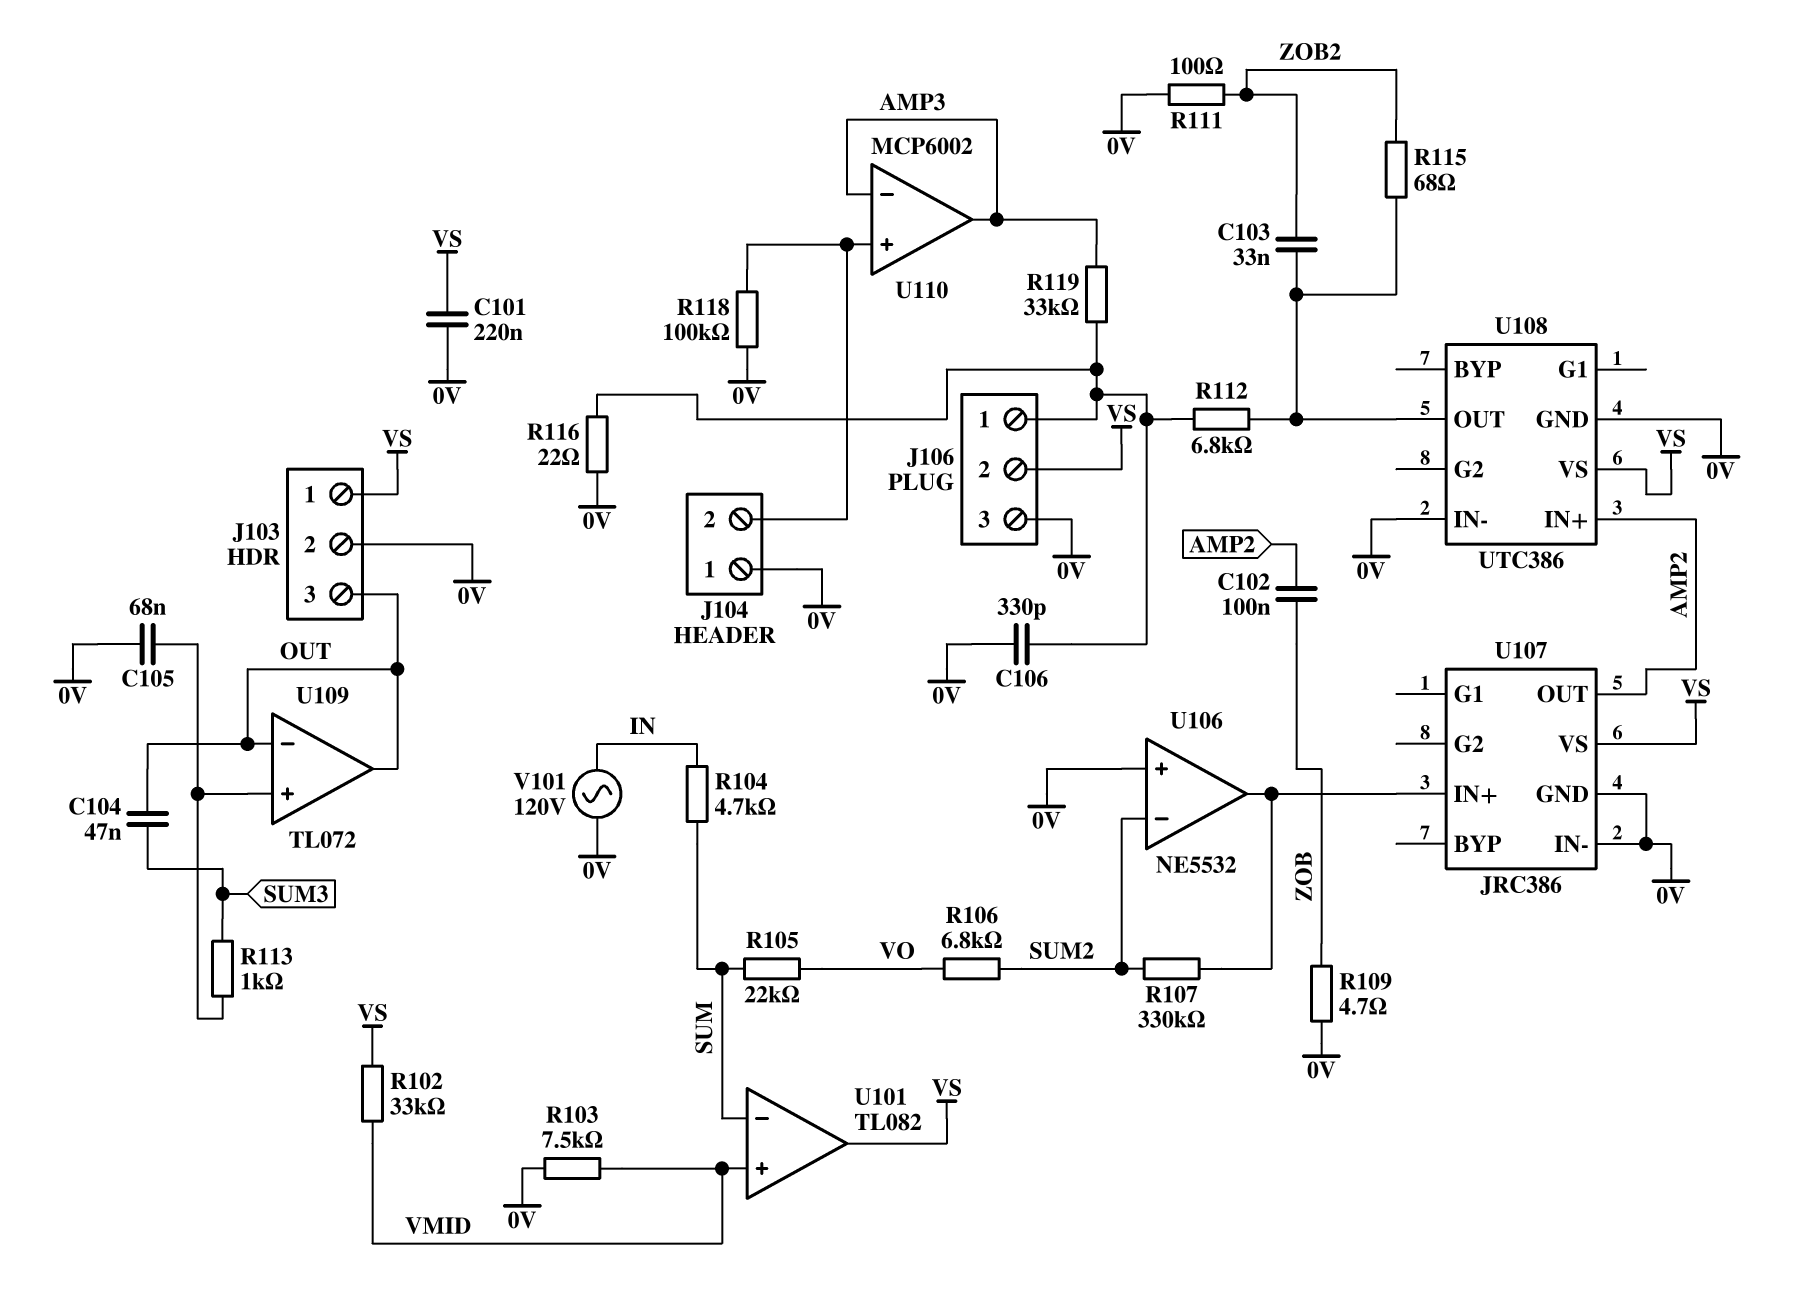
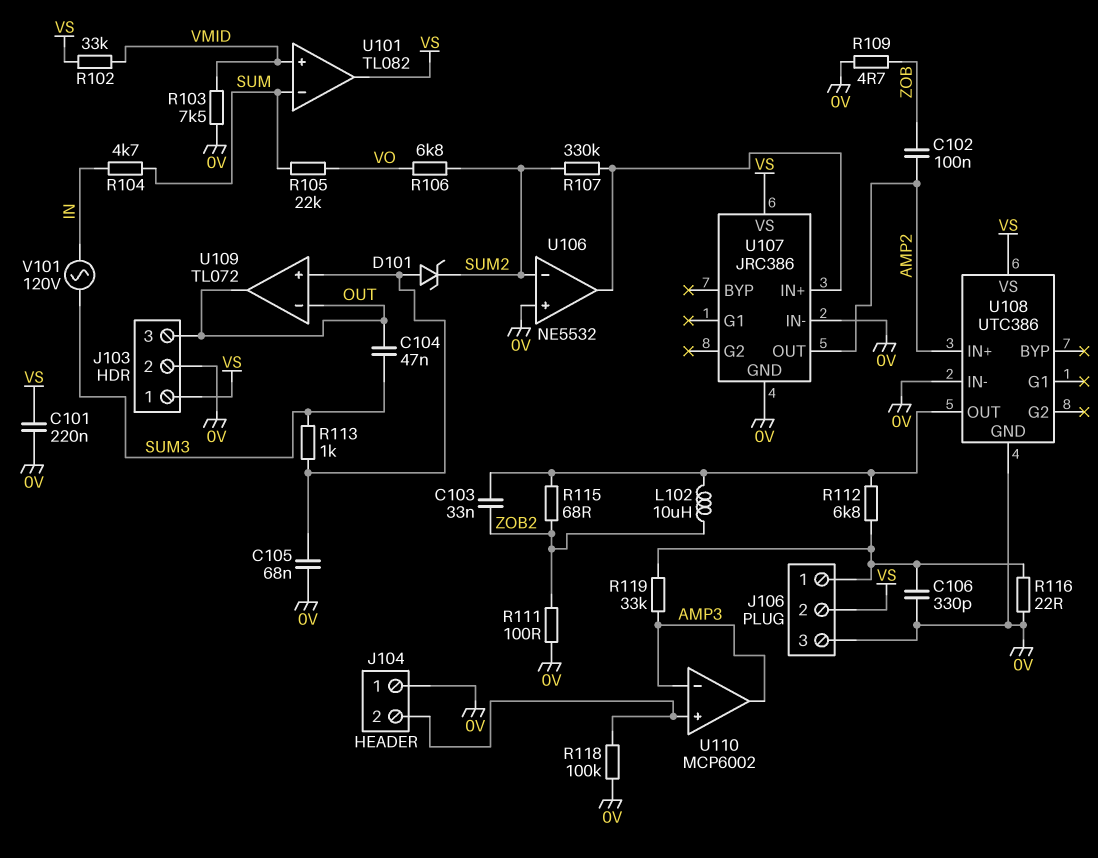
D101: none -> zener (A U109/in+, K SUM2)
L102: none -> 10uH (U108/OUT, ZOB2)
V101: AC 120V (0V, IN) -> AC 120V (IN, SUM3)

